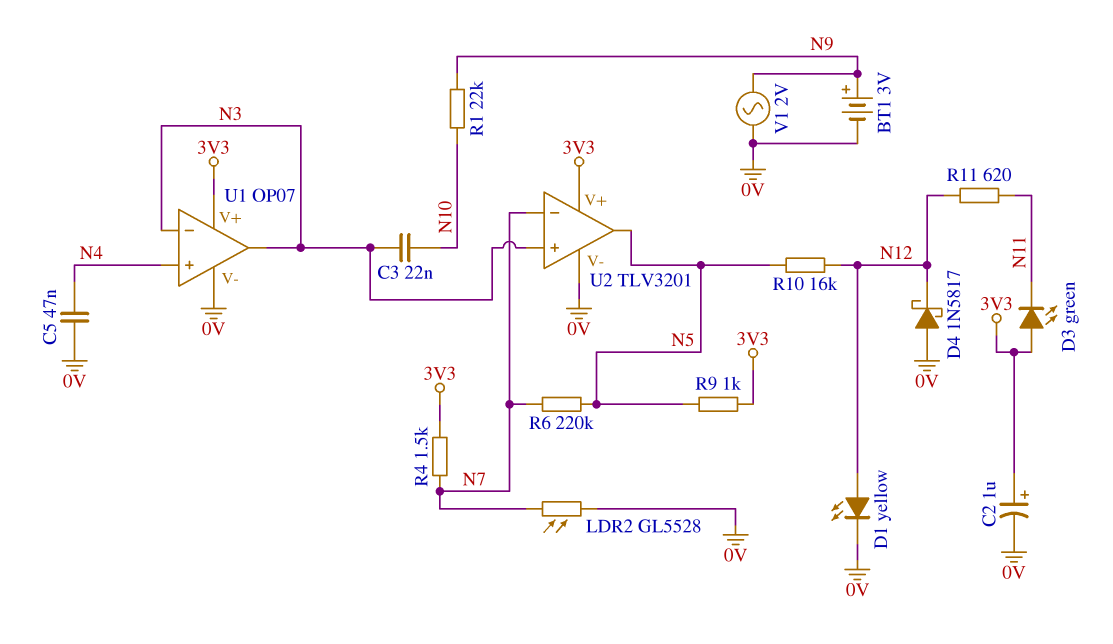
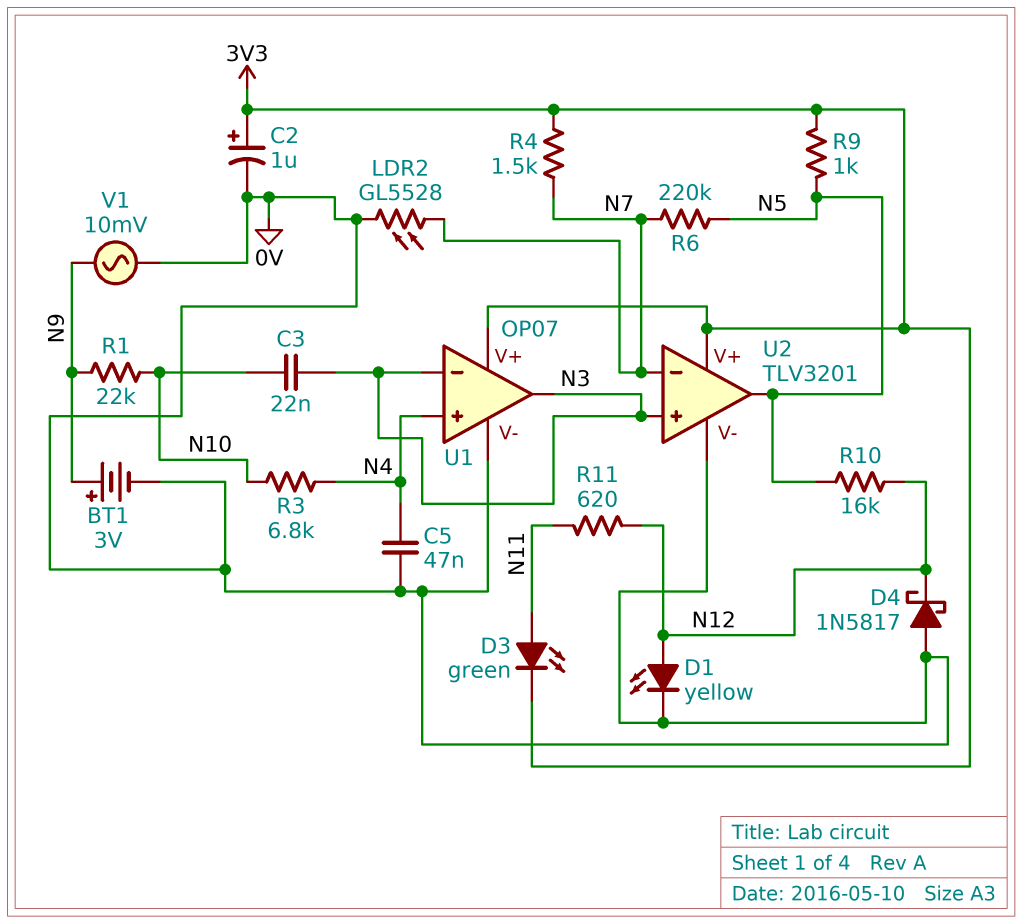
D3: LED green (A 3V3, K N11) -> LED green (A N11, K 3V3)
R3: none -> 6.8k (N4, N10)
V1: AC 2V (0V, N9) -> AC 10mV (0V, N9)

